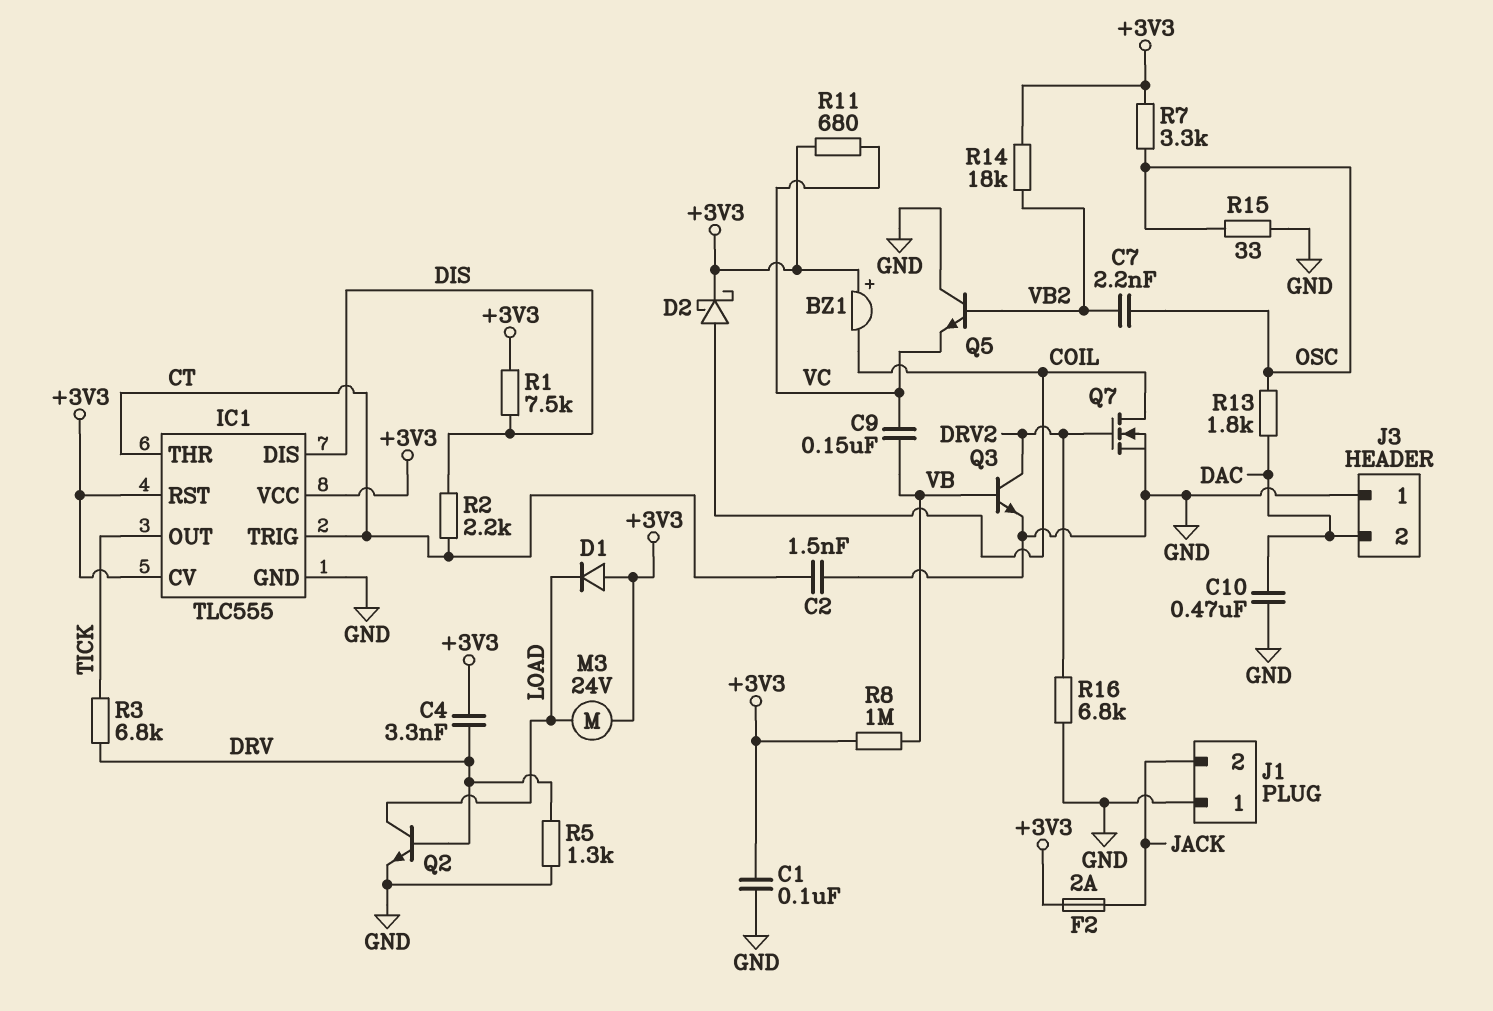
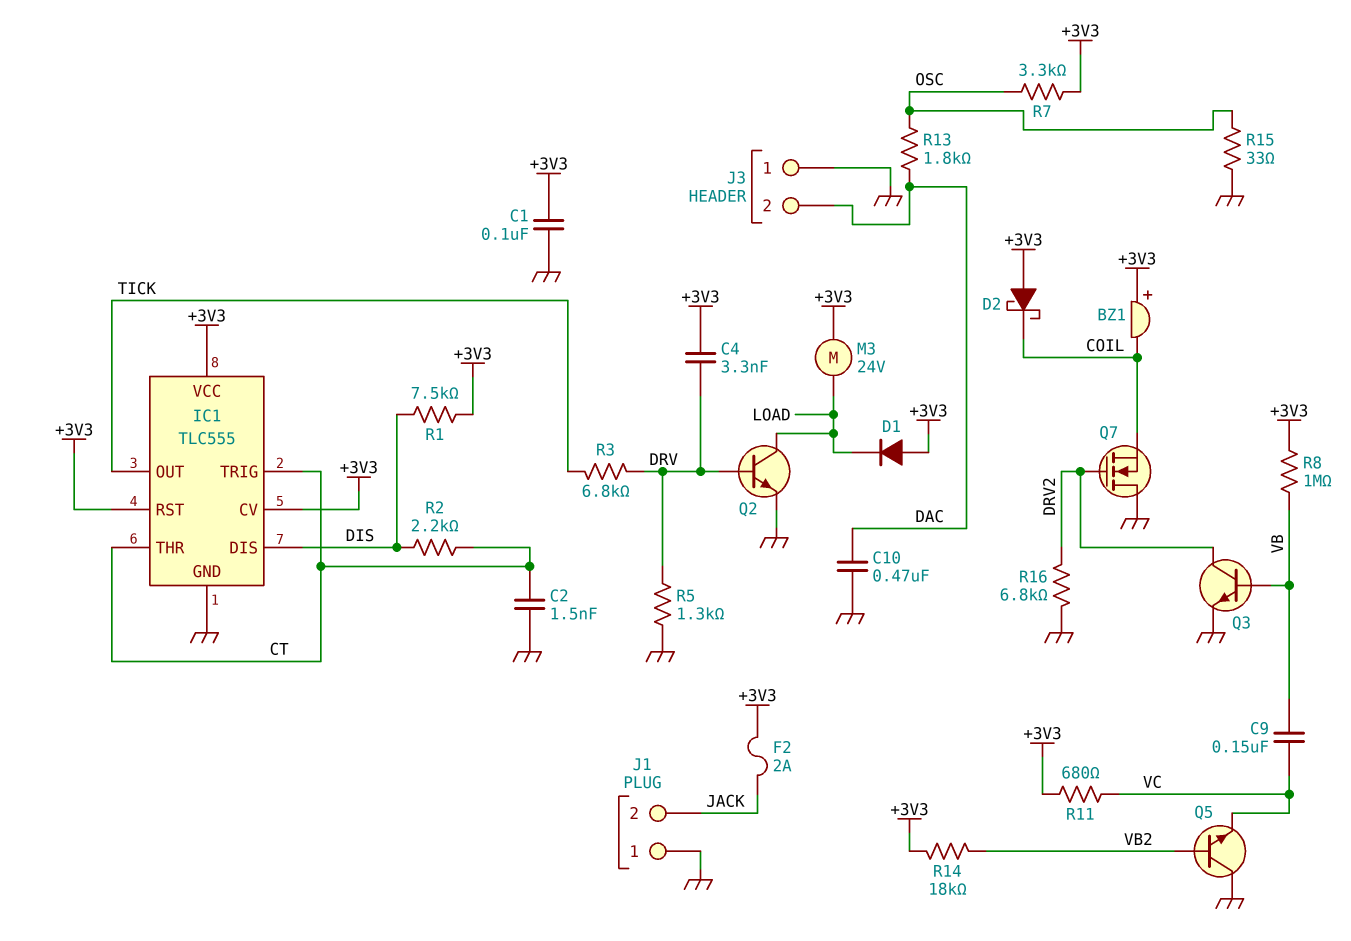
C7: 2.2nF (OSC, VB2) -> none
D2: schottky (A COIL, K +3V3) -> schottky (A +3V3, K COIL)
Q7: NMOS (G DRV2, D COIL, S GND) -> NMOS (G DRV2, D GND, S COIL)

